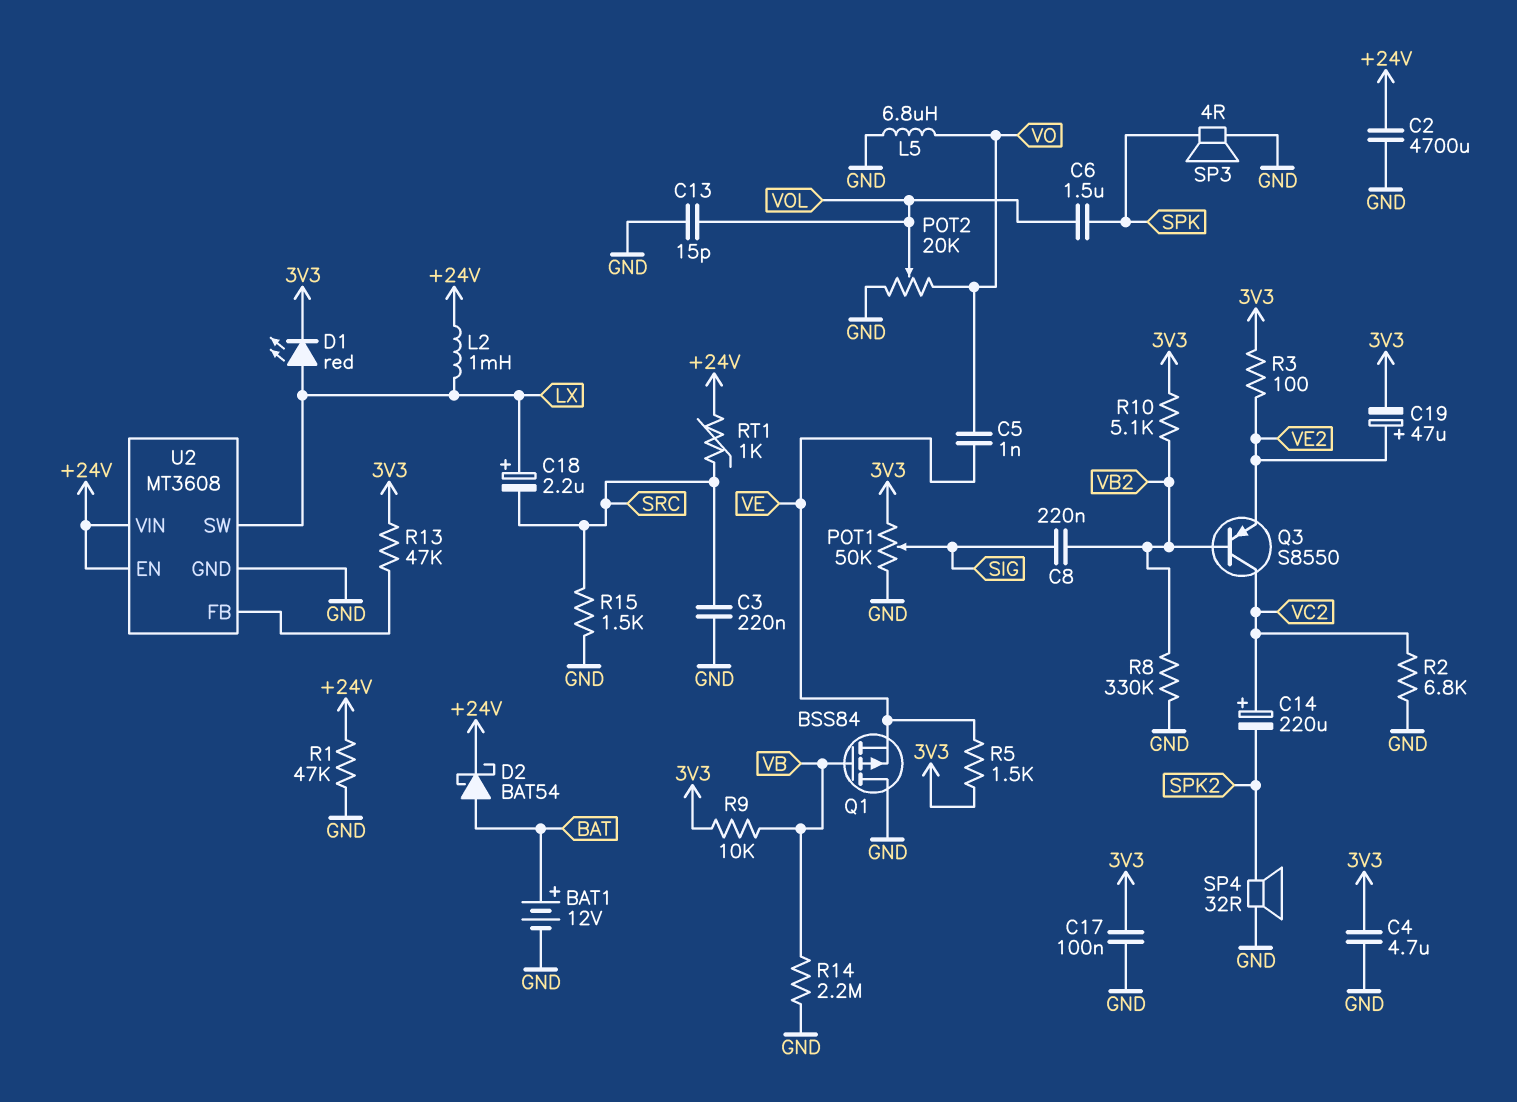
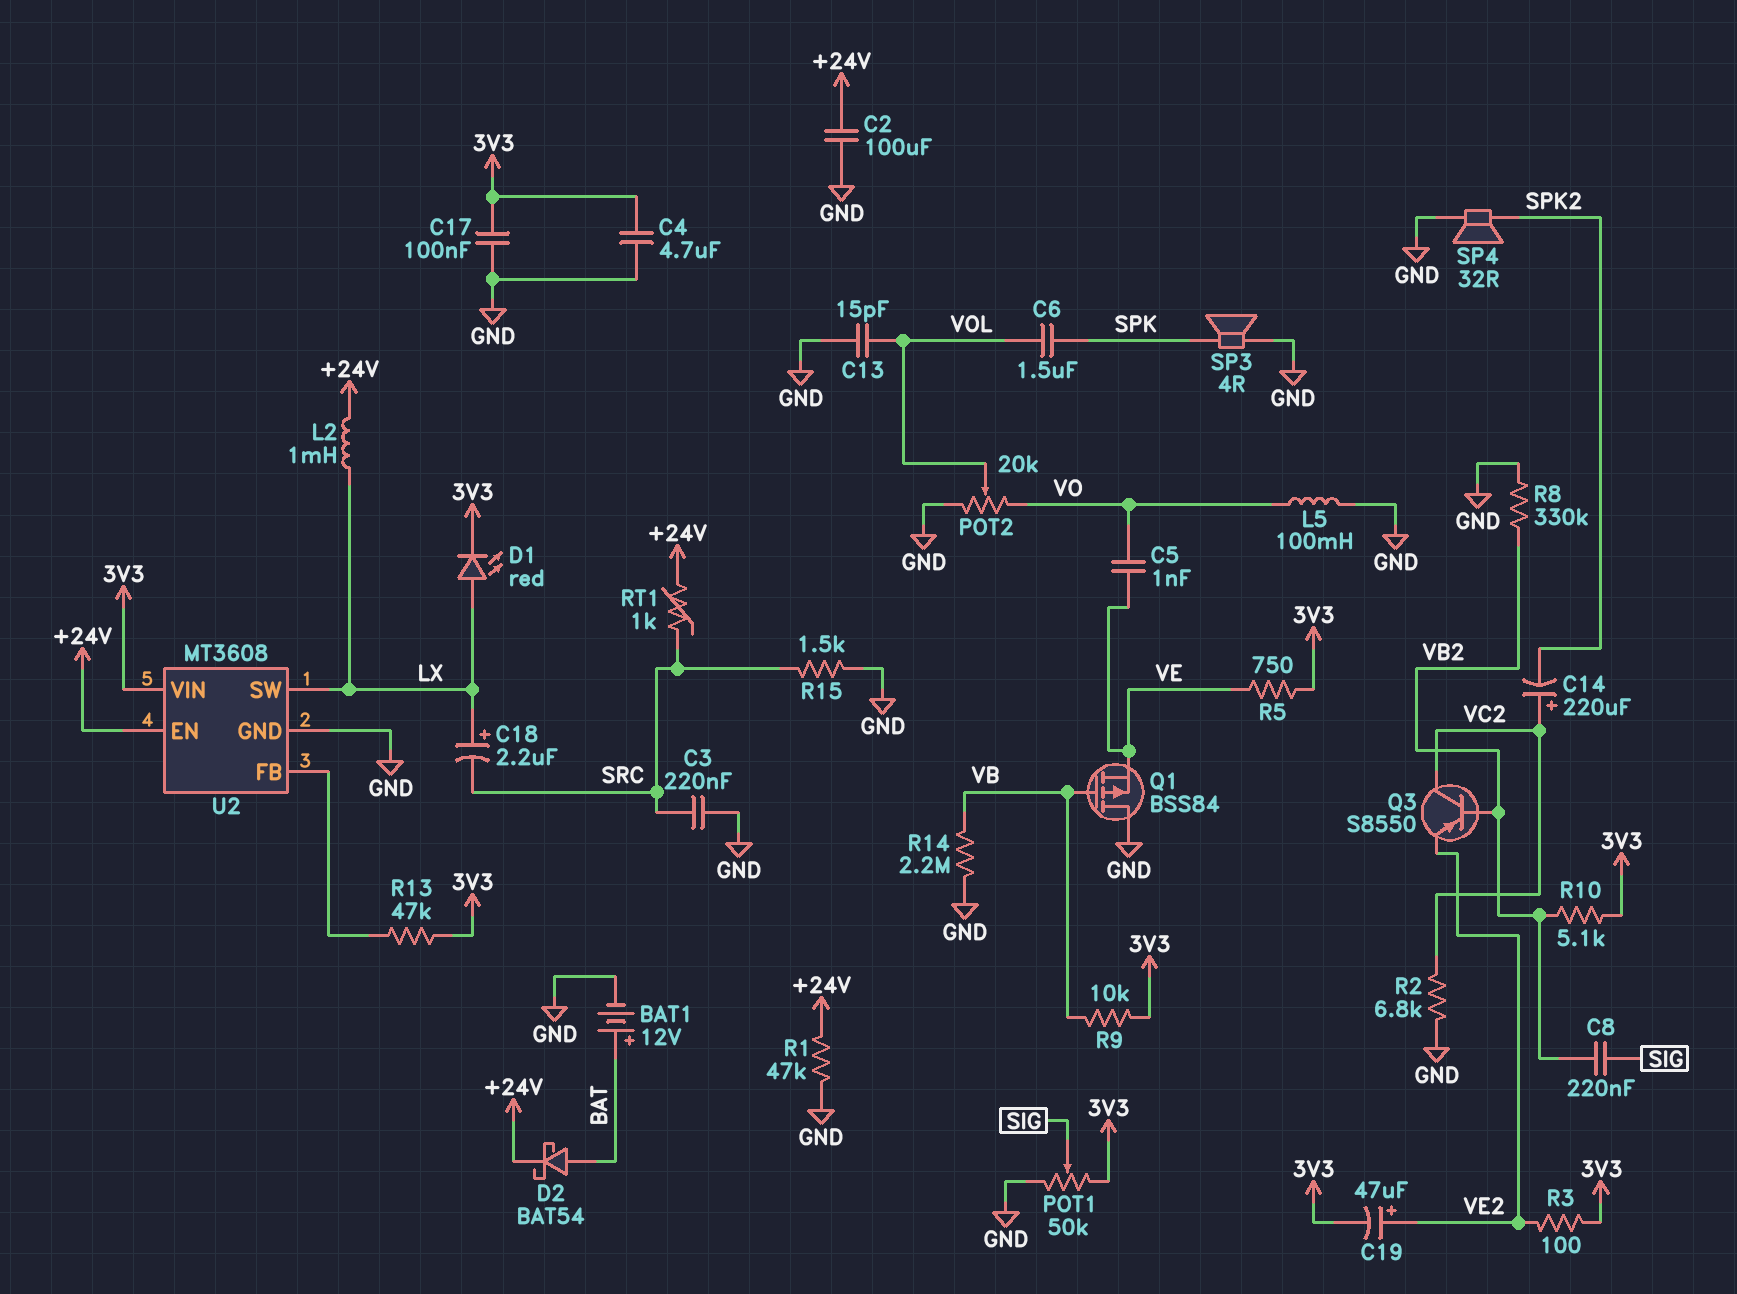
C2: 4700uF (+24V, GND) -> 100uF (+24V, GND)
L5: 6.8uH (GND, VO) -> 100mH (GND, VO)
R5: 1.5k (3V3, VE) -> 750 (3V3, VE)
U2 pin VIN: +24V -> 3V3

